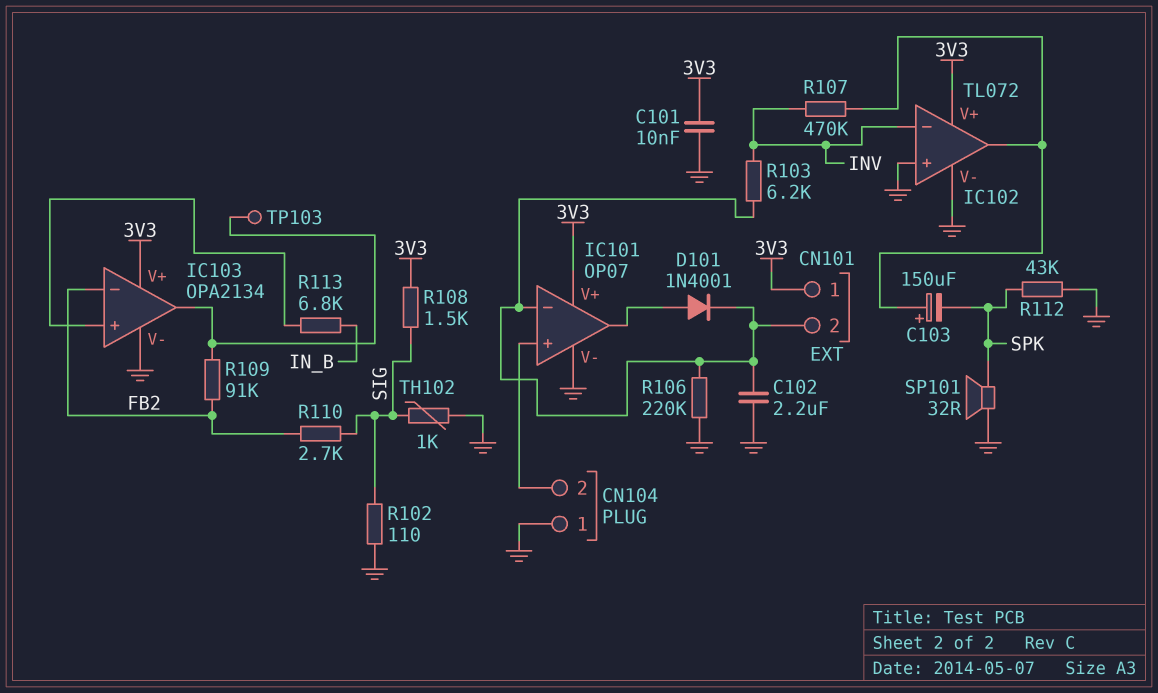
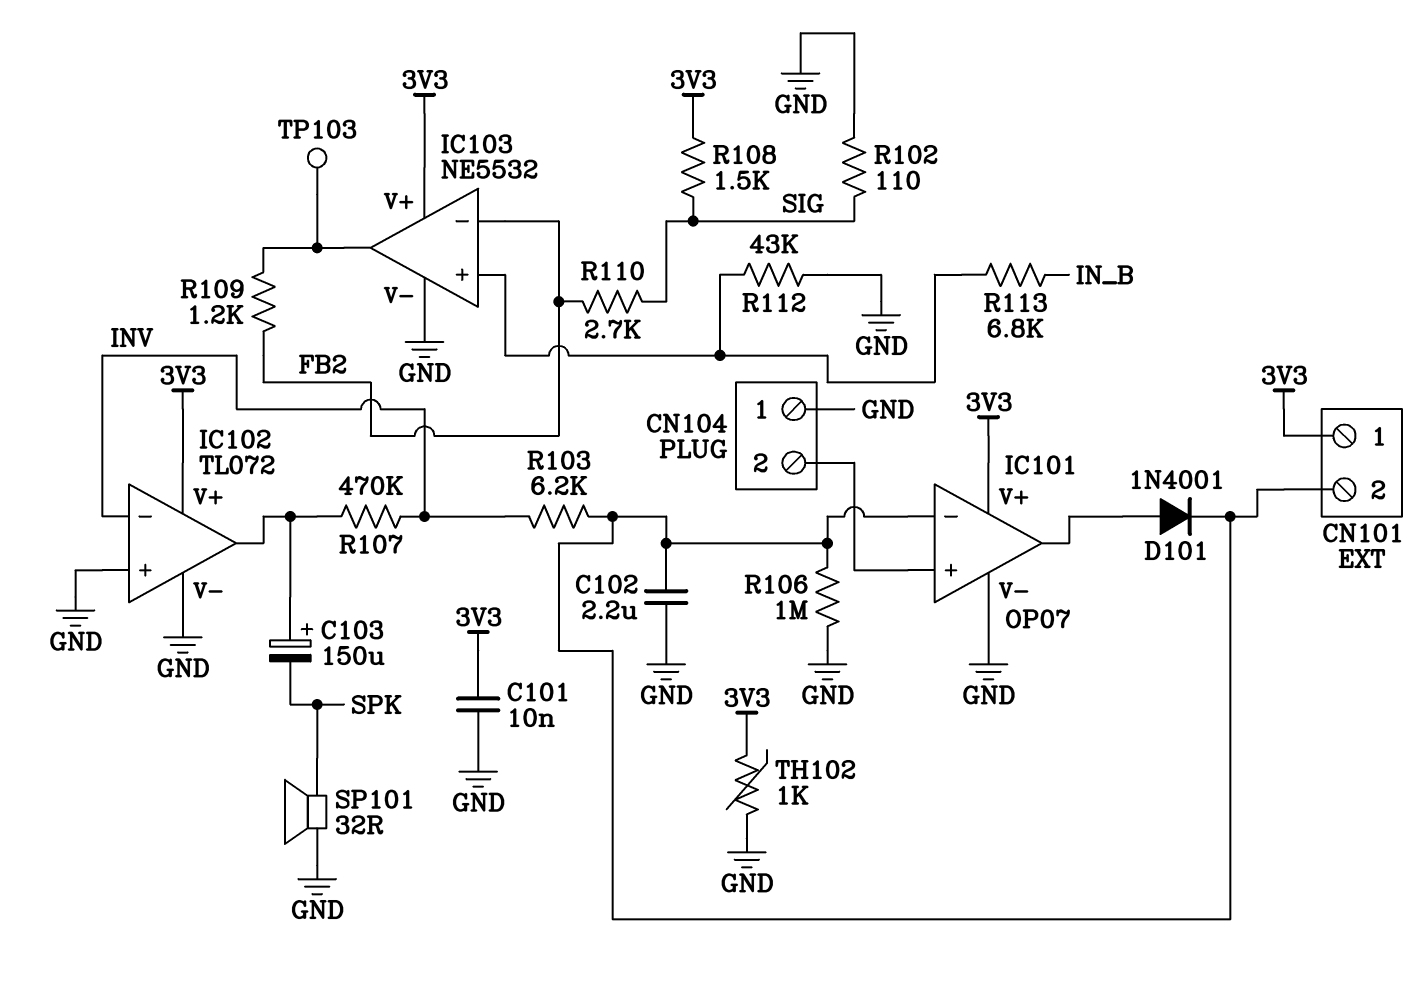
IC103: OPA2134 -> NE5532
R106: 220k (CN101/2, GND) -> 1M (CN101/2, GND)
R109: 91k (FB2, IC103/out) -> 1.2k (FB2, IC103/out)
R112: 43k (GND, SPK) -> 43k (GND, IC103/in+)
TH102: 1k (GND, SIG) -> 1k (3V3, GND)

